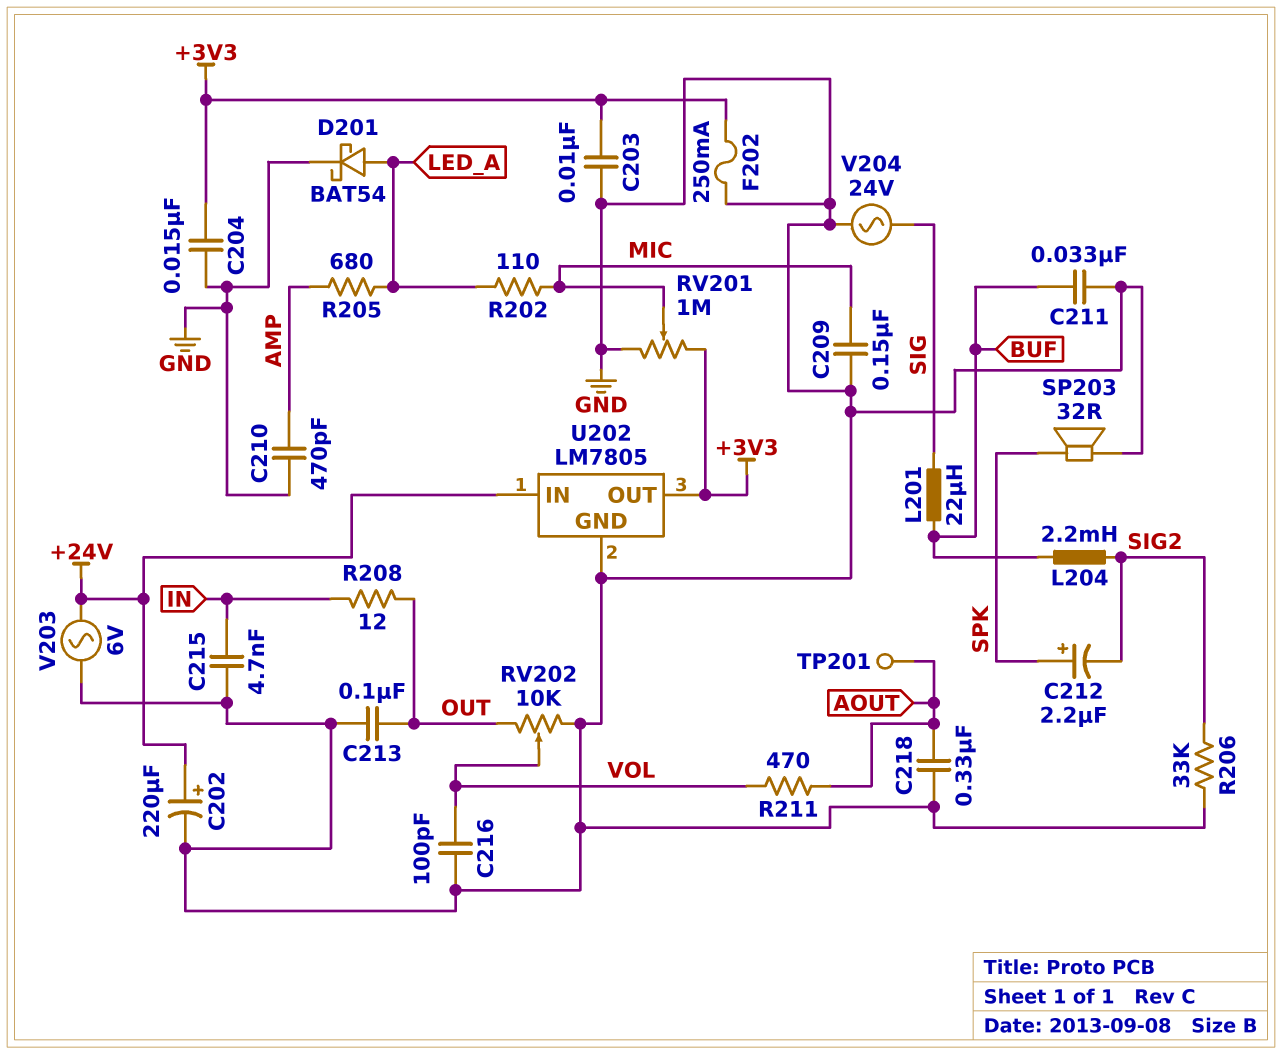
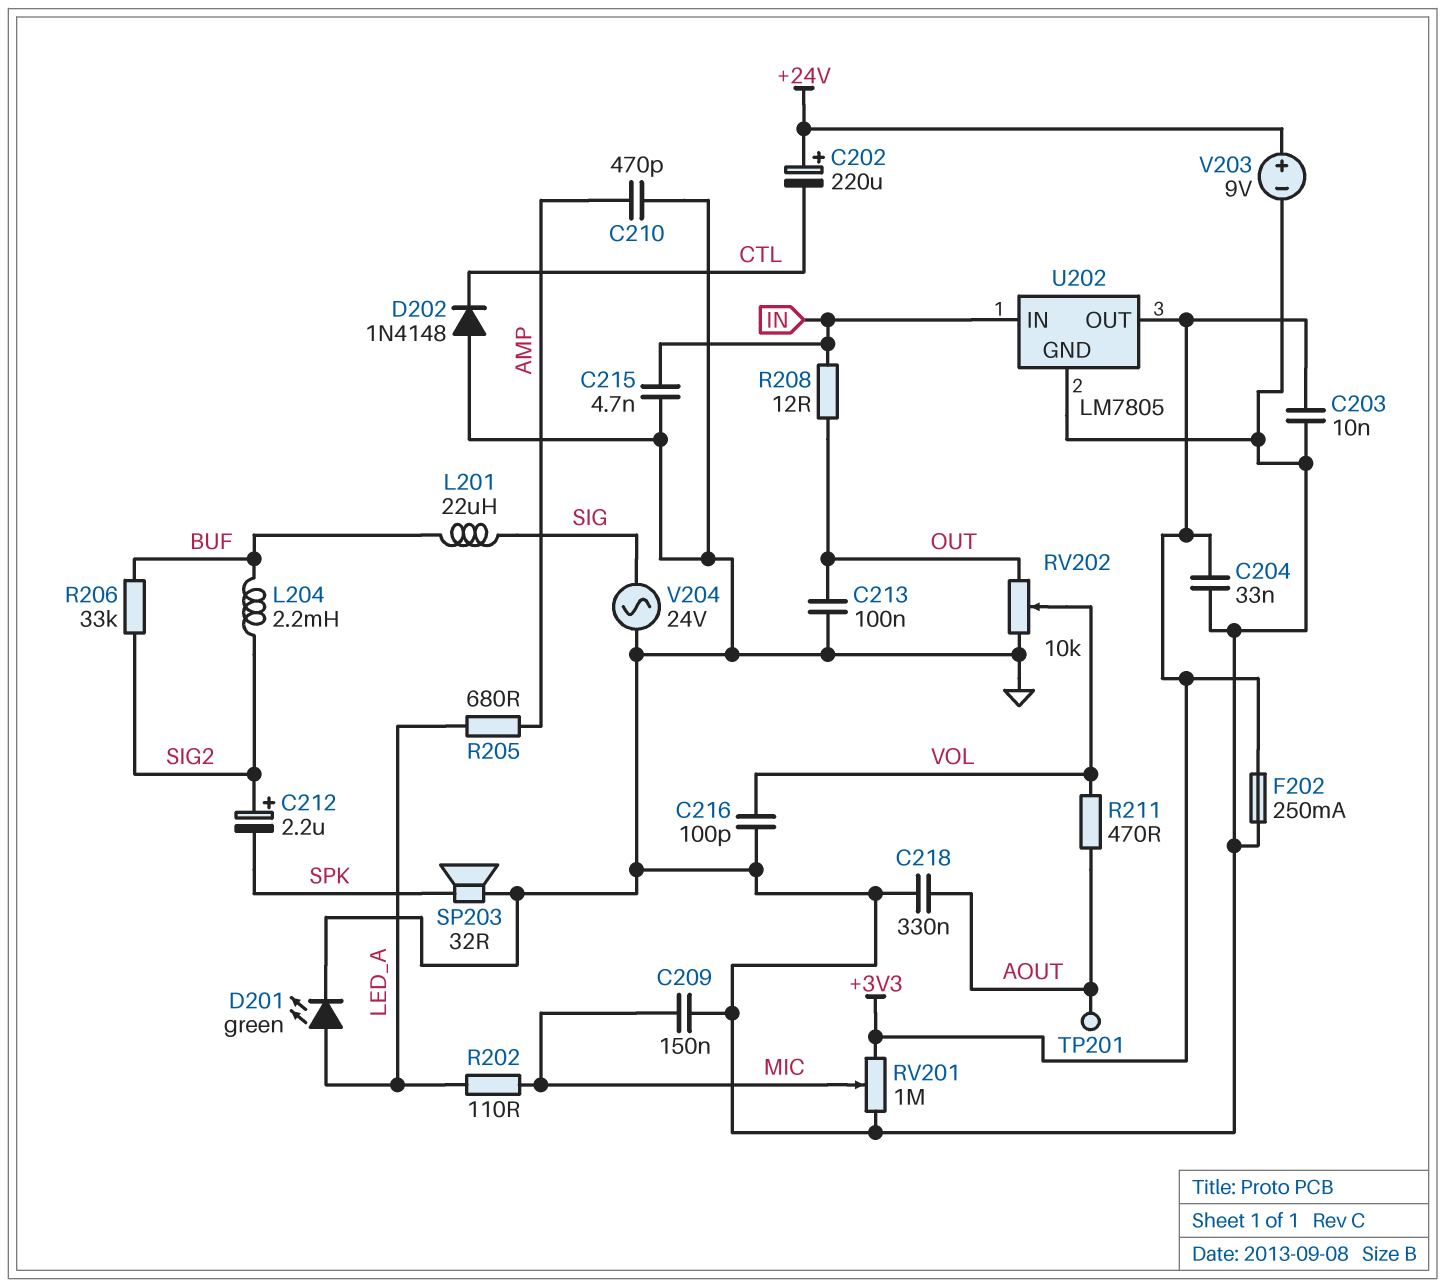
C202: 220uF (plus +24V, minus GND) -> 220uF (plus +24V, minus CTL)
C204: 15nF (+3V3, GND) -> 33nF (+3V3, GND)
C211: 33nF (BUF, GND) -> none
C212: 2.2uF (plus SPK, minus SIG2) -> 2.2uF (plus SIG2, minus SPK)
D201: schottky BAT54 (A LED_A, K GND) -> LED green (A LED_A, K GND)
D202: none -> diode 1N4148 (A GND, K CTL)
R206: 33k (GND, SIG2) -> 33k (BUF, SIG2)
U202 pin IN: +24V -> IN
V203: AC 6V (+24V, GND) -> 9V (plus +24V, minus GND)

